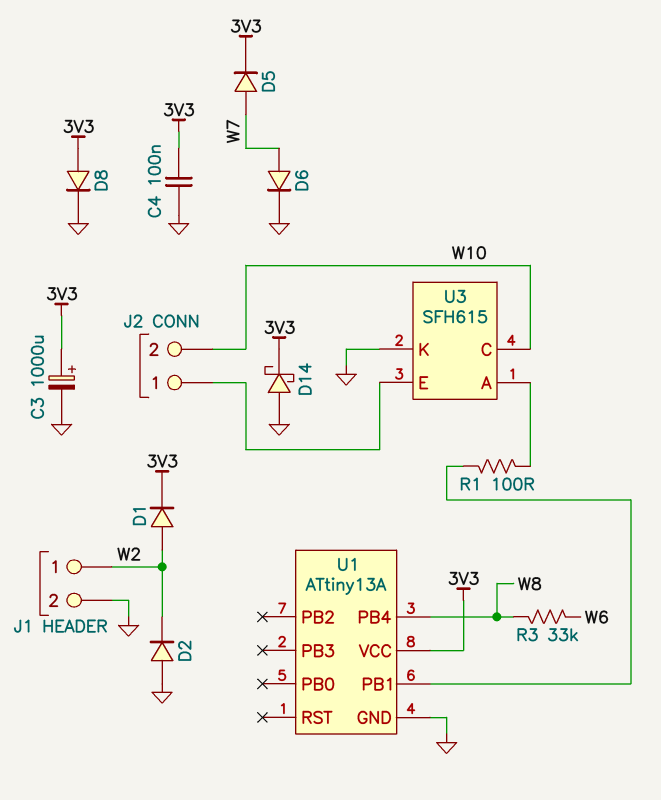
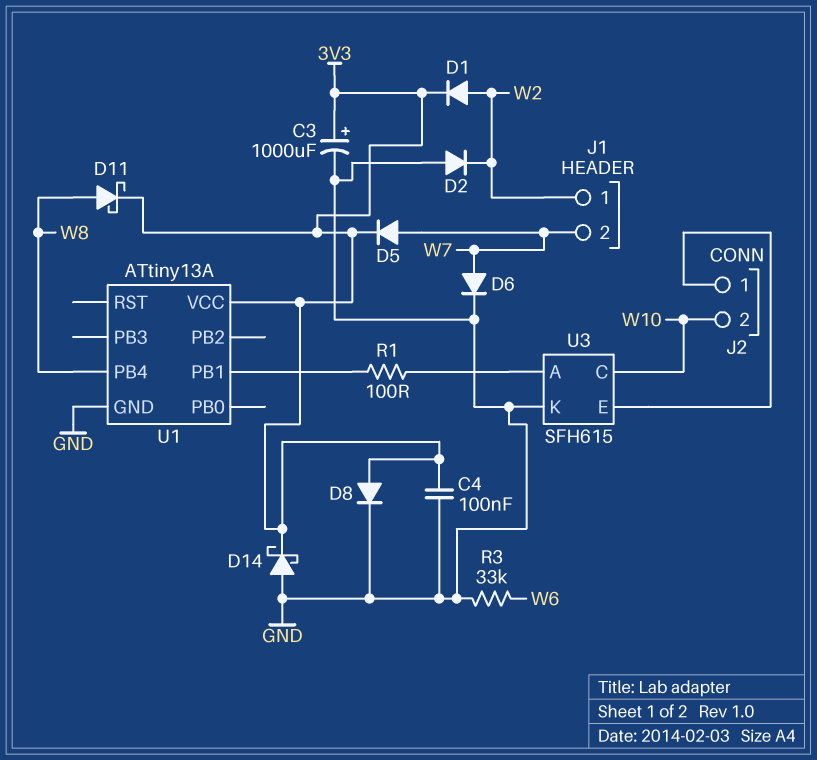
D11: none -> schottky (A W8, K 3V3)
J1 pin 2: GND -> W7
R3: 33k (W6, W8) -> 33k (GND, W6)

